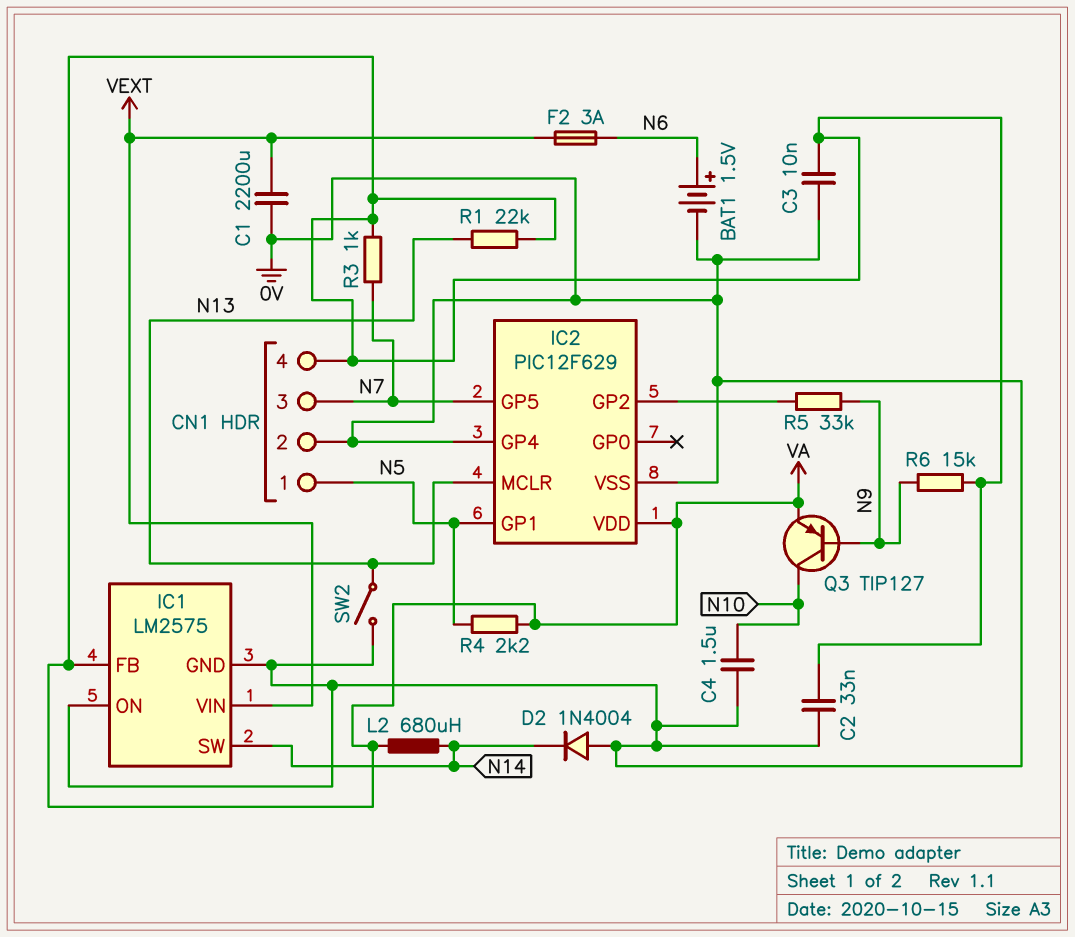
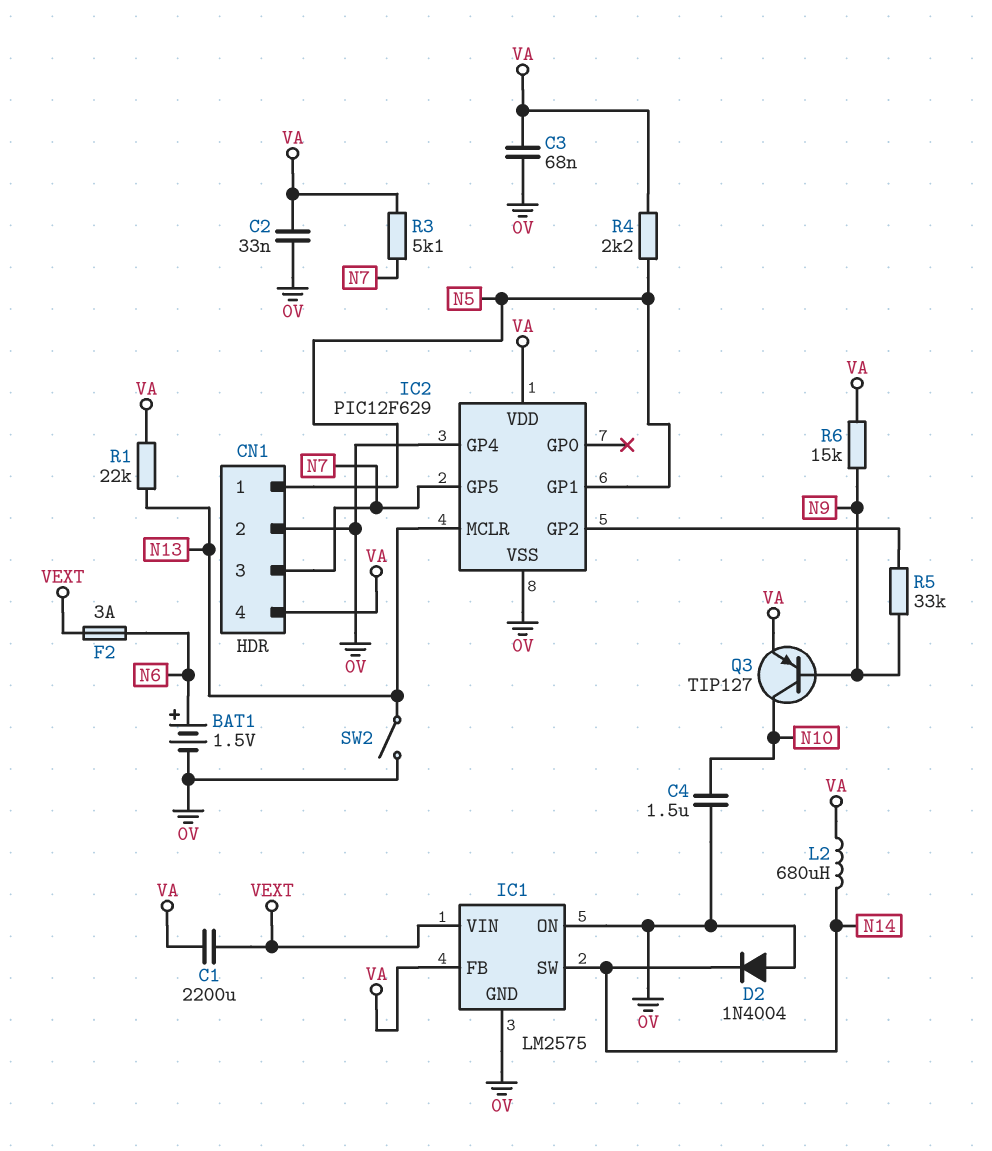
C1: 2200uF (0V, VEXT) -> 2200uF (VA, VEXT)
C3: 10nF (0V, VA) -> 68nF (0V, VA)
R3: 1k (N7, VA) -> 5.1k (N7, VA)

